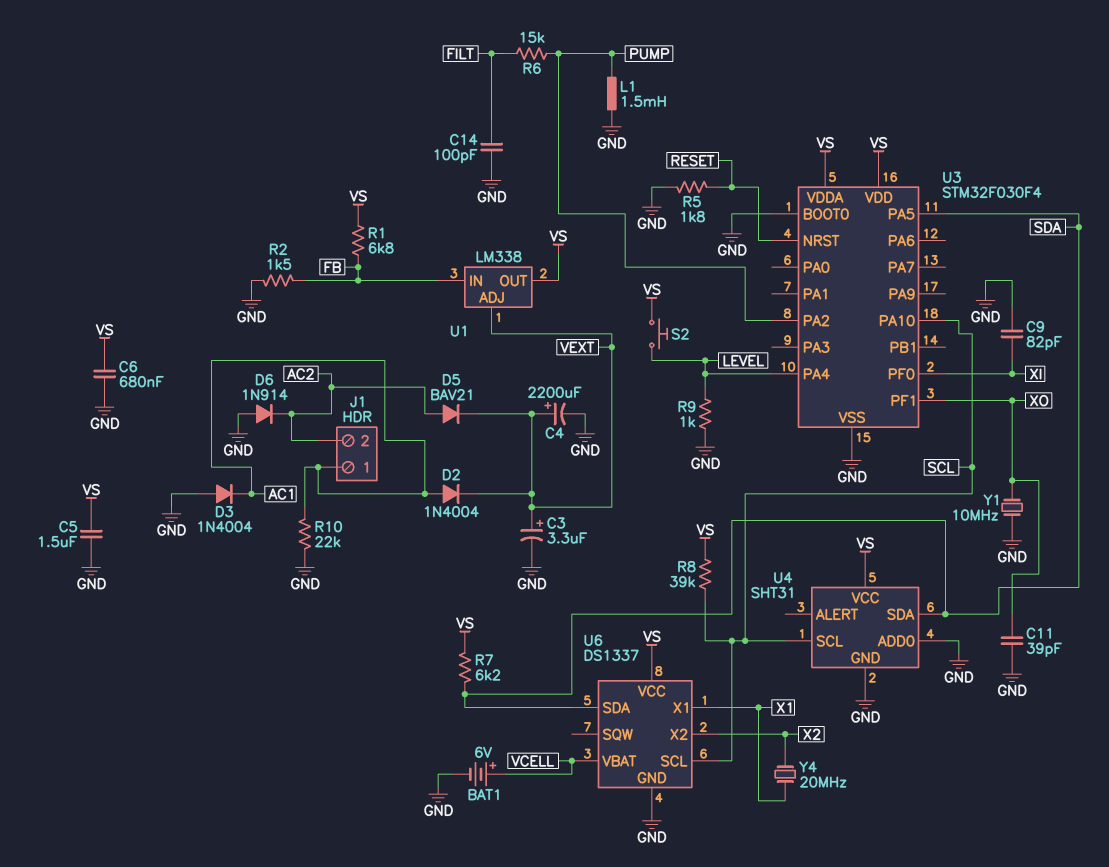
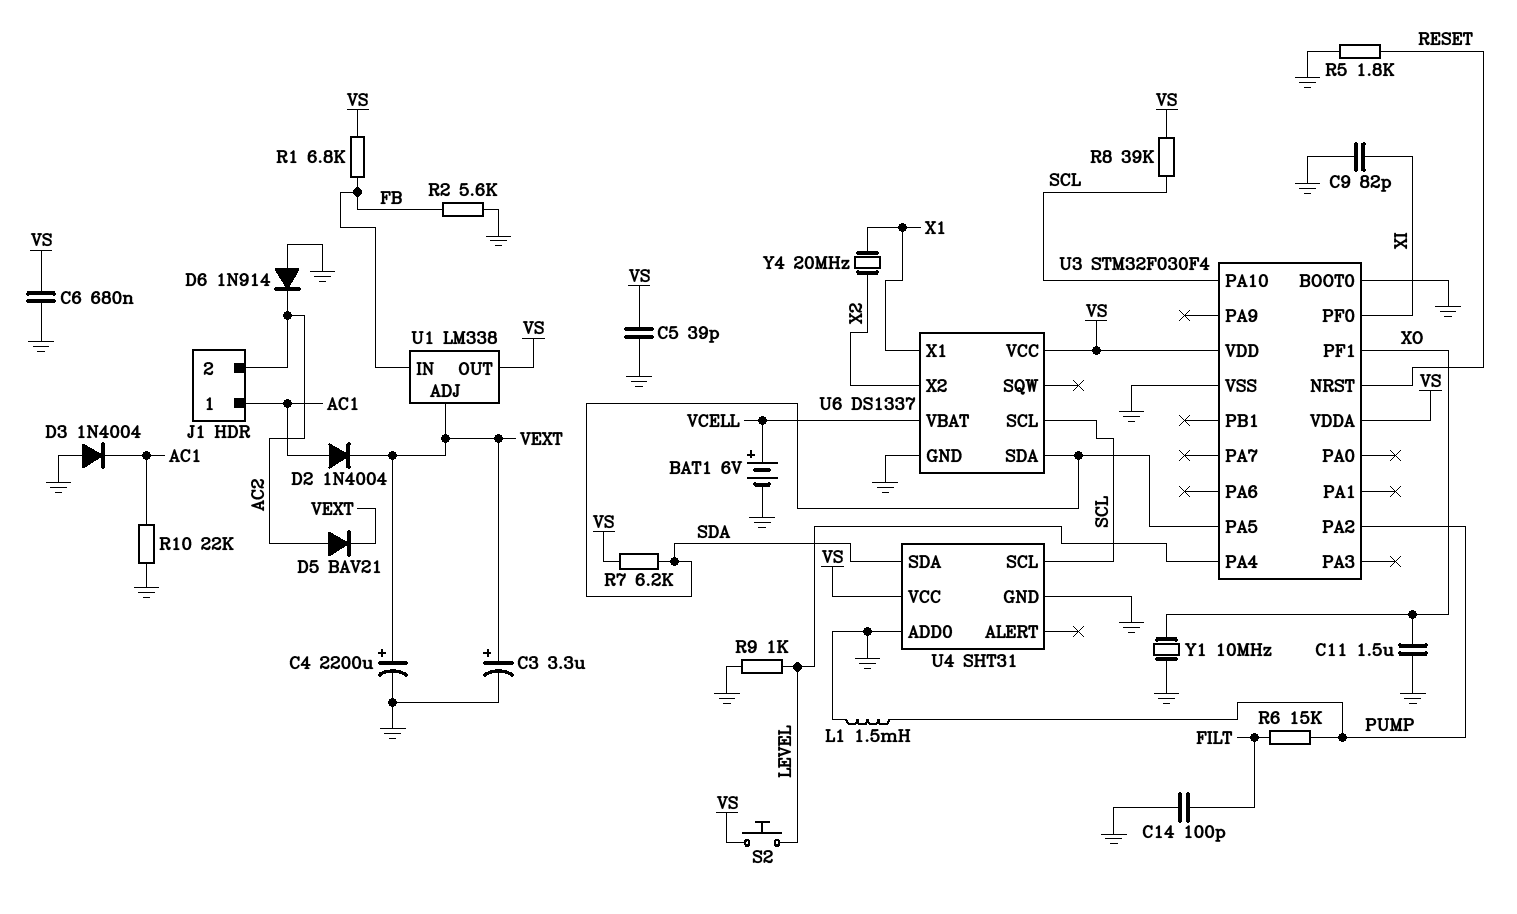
C5: 1.5uF (GND, VS) -> 39pF (GND, VS)
C11: 39pF (GND, XO) -> 1.5uF (GND, XO)
R2: 1.5k (FB, GND) -> 5.6k (FB, GND)

